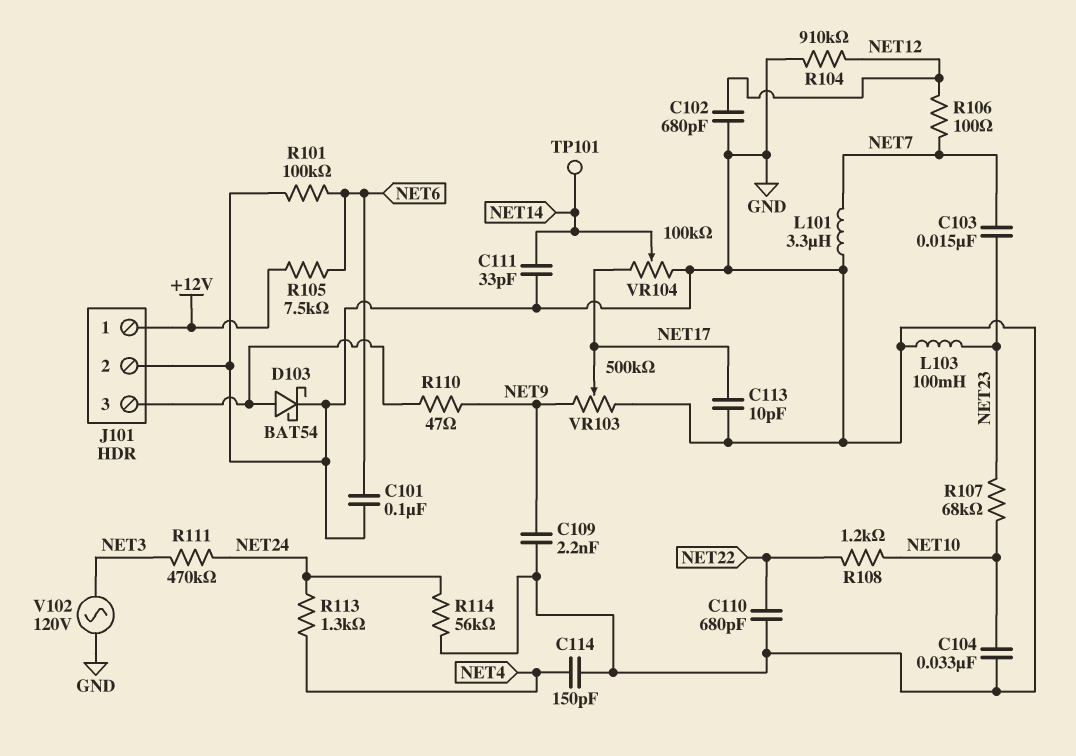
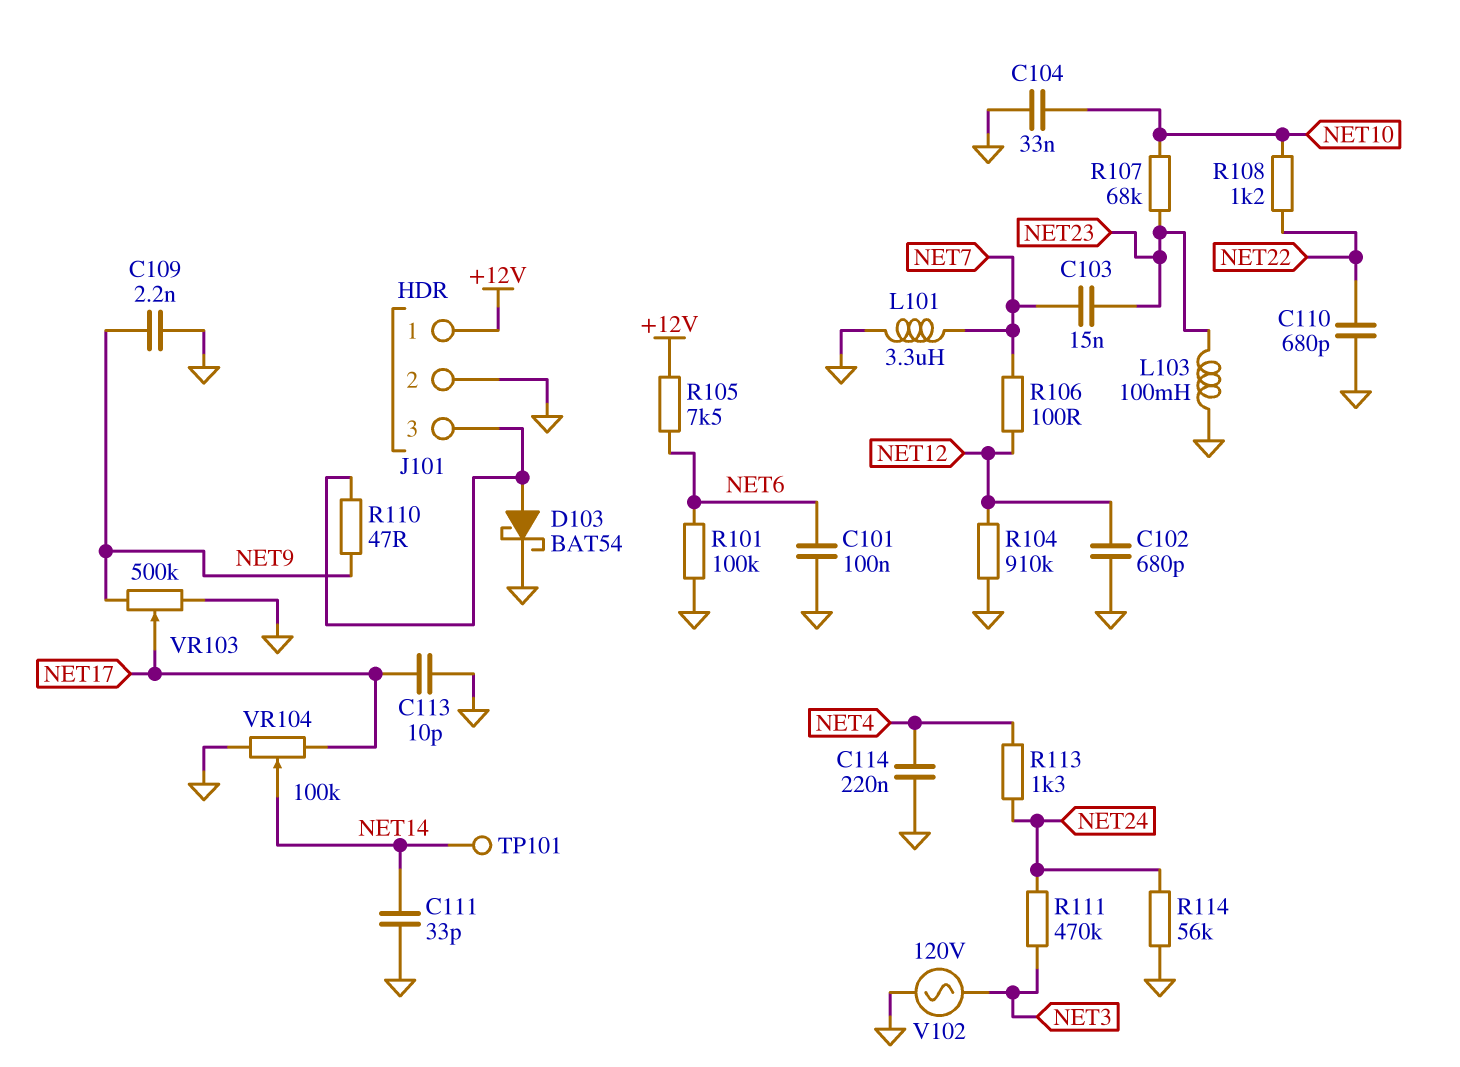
C114: 150pF (GND, NET4) -> 220nF (GND, NET4)

